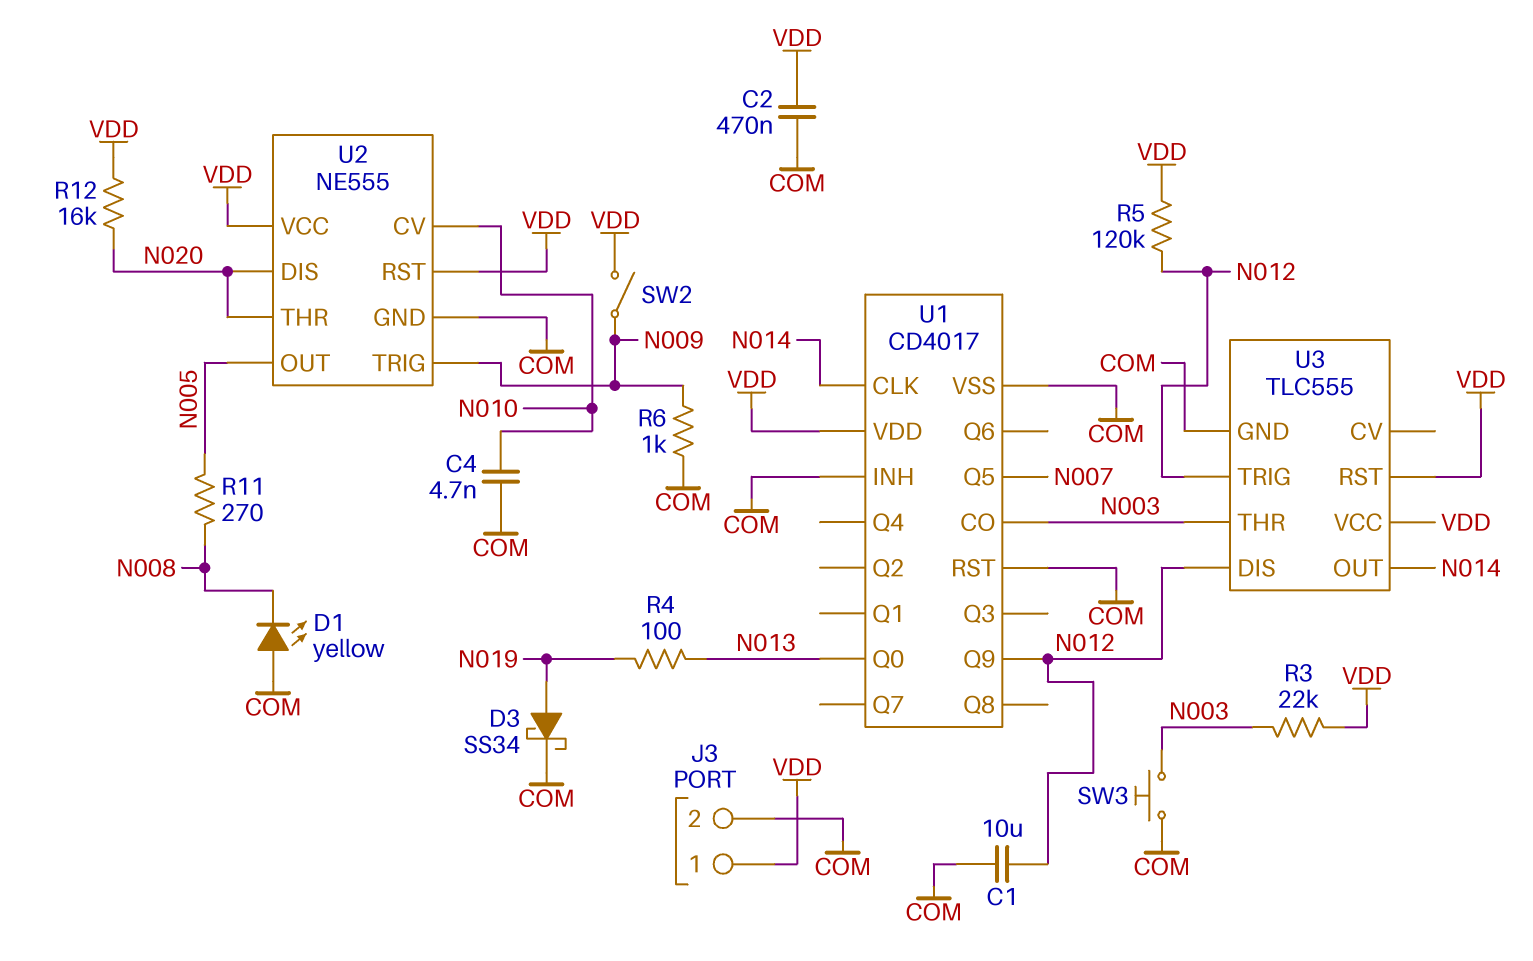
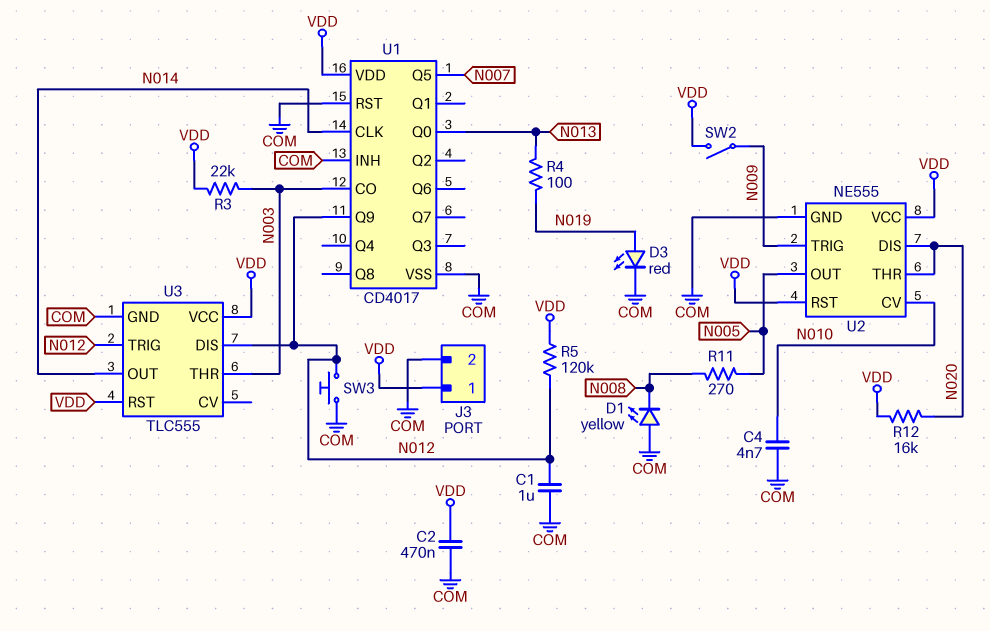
C1: 10uF (COM, N012) -> 1uF (COM, N012)
D3: schottky SS34 (A N019, K COM) -> LED red (A N019, K COM)
R6: 1k (COM, N009) -> none
SW3: button (COM, N003) -> button (COM, N012)

